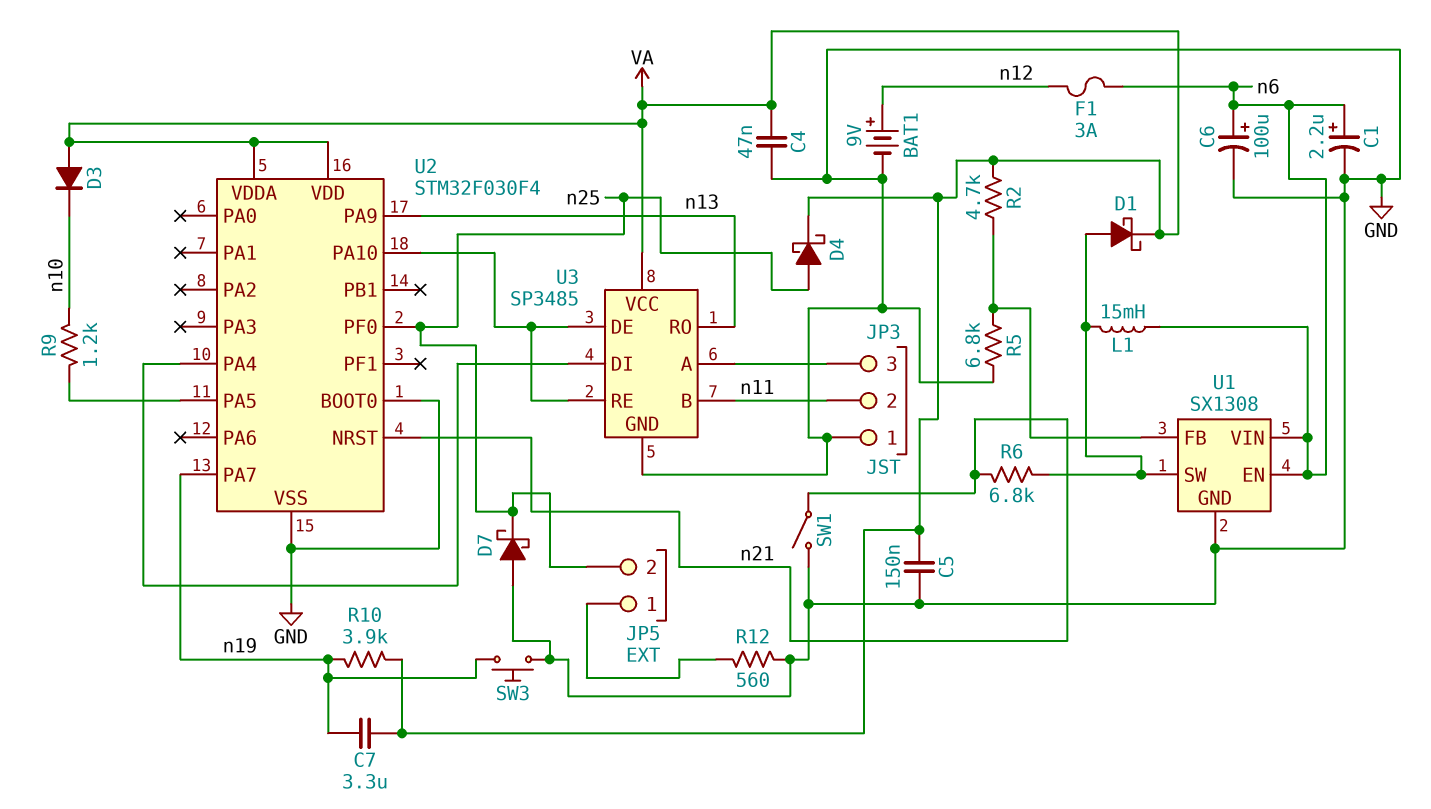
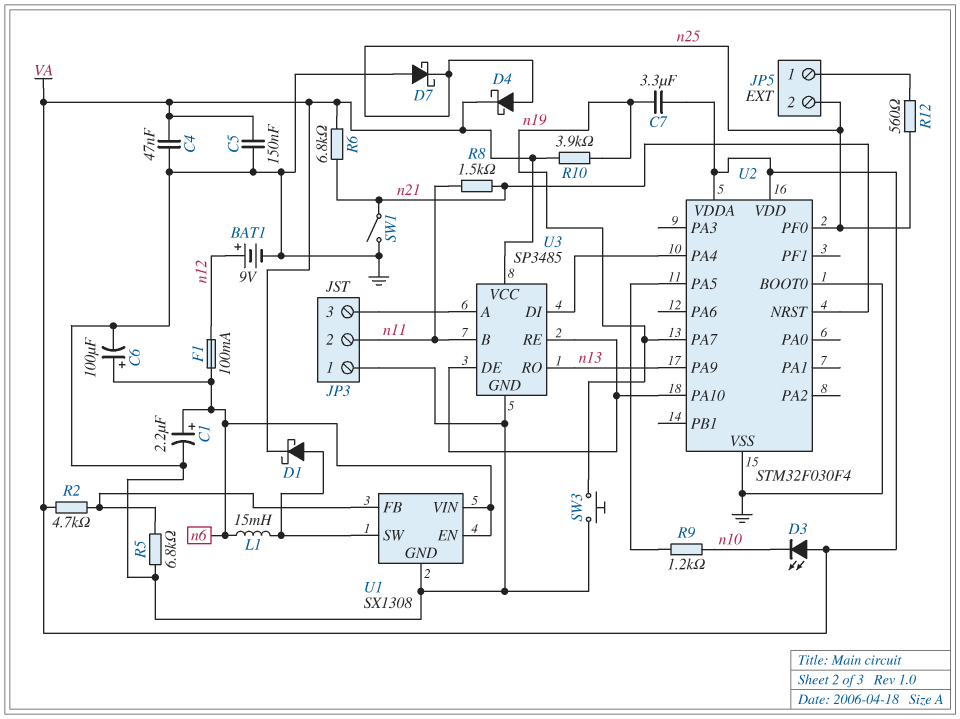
D3: diode (A VA, K n10) -> LED (A VA, K n10)
F1: 3A (n6, n12) -> 100mA (n6, n12)
R6: 6.8k (U1/SW, n21) -> 6.8k (VA, n21)
R8: none -> 1.5k (n11, n21)
R12: 560 (GND, JP5/1) -> 560 (JP5/1, n25)

